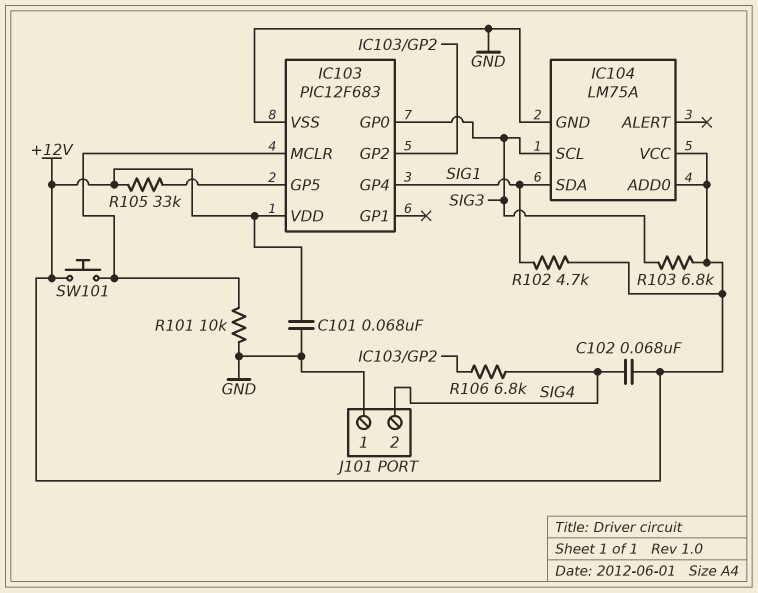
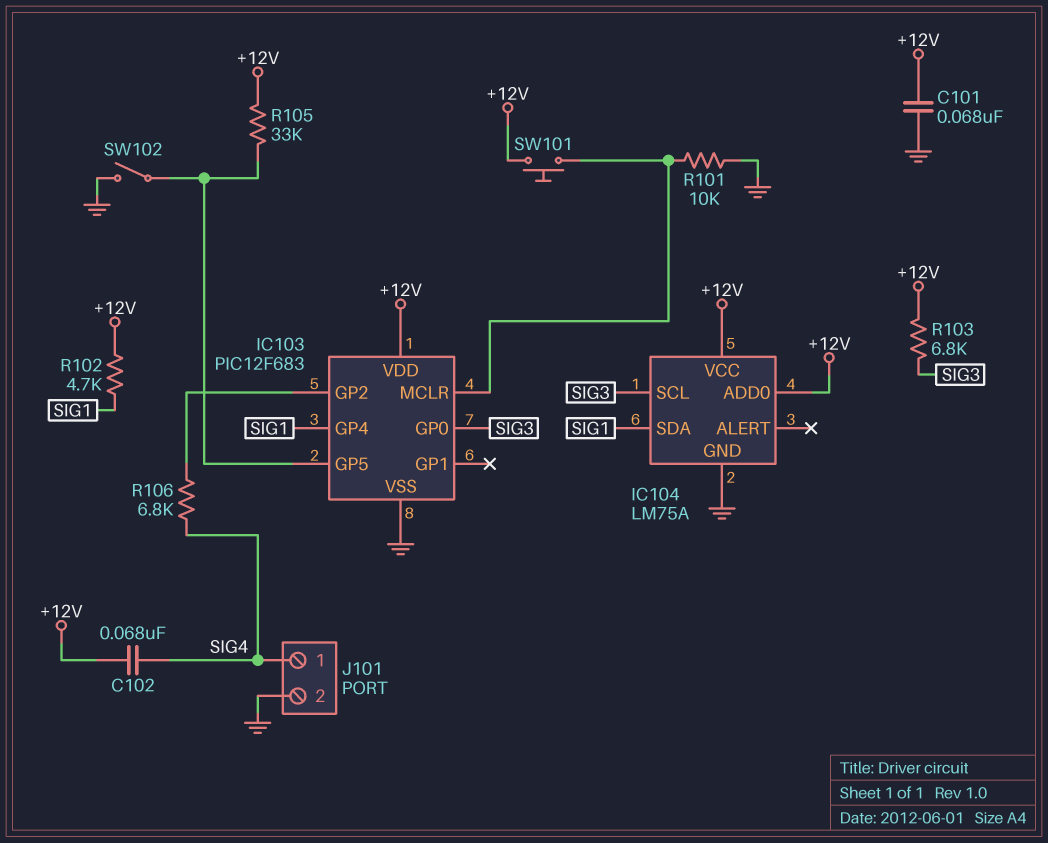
J101 pin 1: GND -> SIG4
J101 pin 2: SIG4 -> GND
SW102: none -> switch (GND, IC103/GP5)

